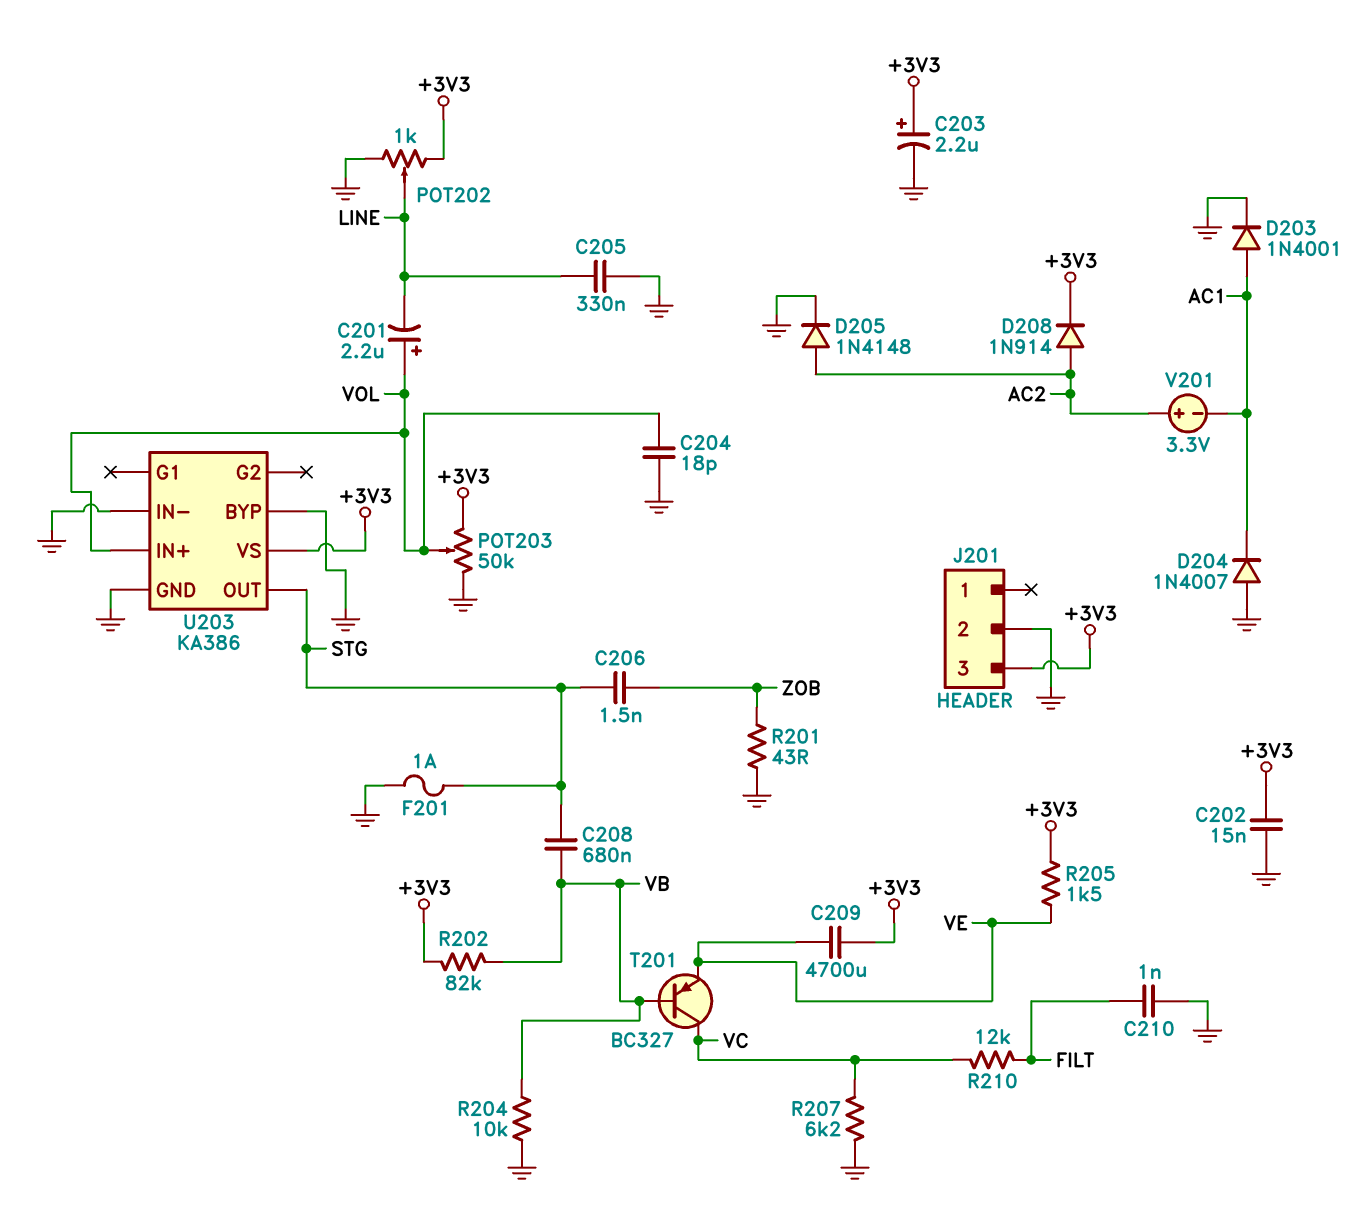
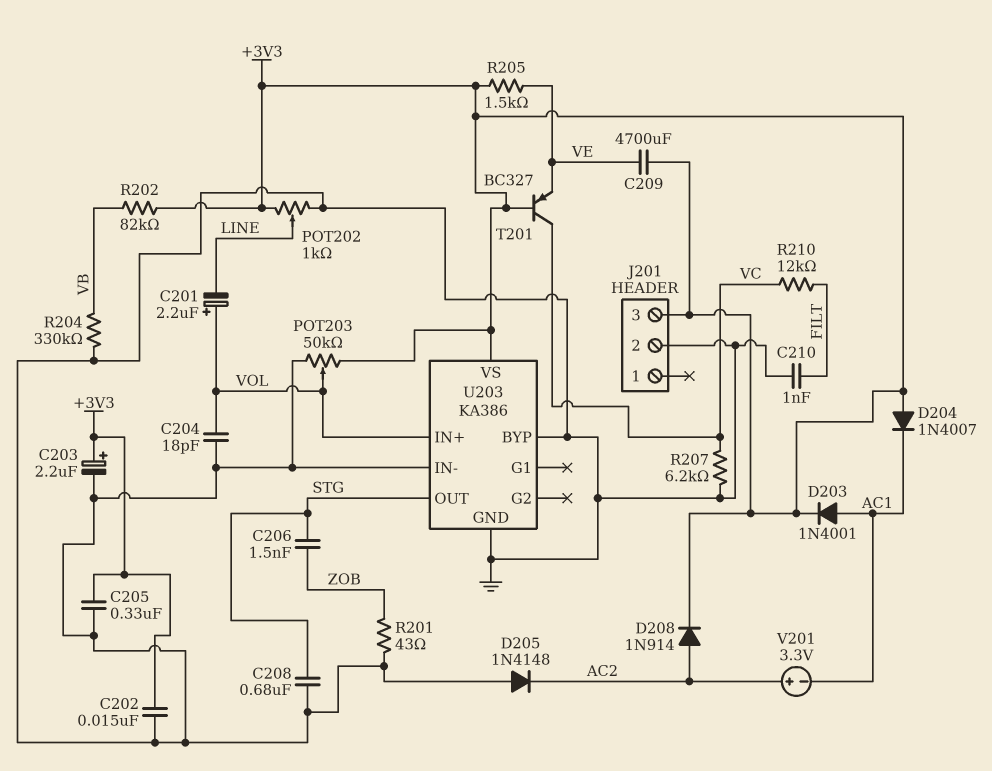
C205: 330nF (GND, LINE) -> 330nF (+3V3, GND)
C208: 680nF (STG, VB) -> 680nF (GND, STG)
D203: diode 1N4001 (A AC1, K GND) -> diode 1N4001 (A AC1, K +3V3)
D204: diode 1N4007 (A GND, K AC1) -> diode 1N4007 (A +3V3, K AC1)
D205: diode 1N4148 (A AC2, K GND) -> diode 1N4148 (A GND, K AC2)
F201: 1A (GND, STG) -> none
R204: 10k (GND, VB) -> 330k (GND, VB)
T201: PNP BC327 (B VB, C VC, E VE) -> PNP BC327 (B +3V3, C VC, E VE)

